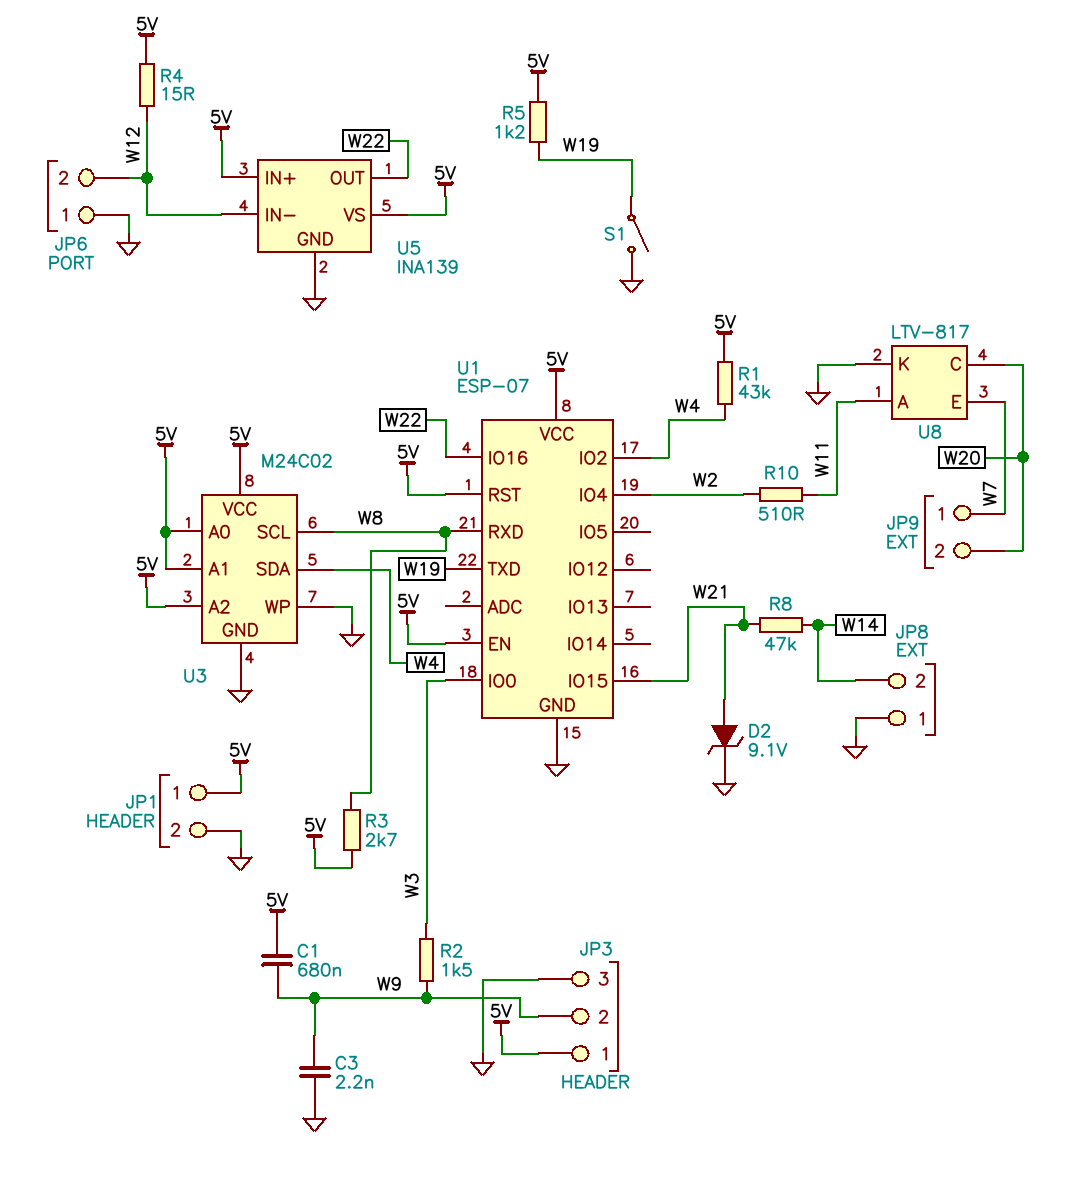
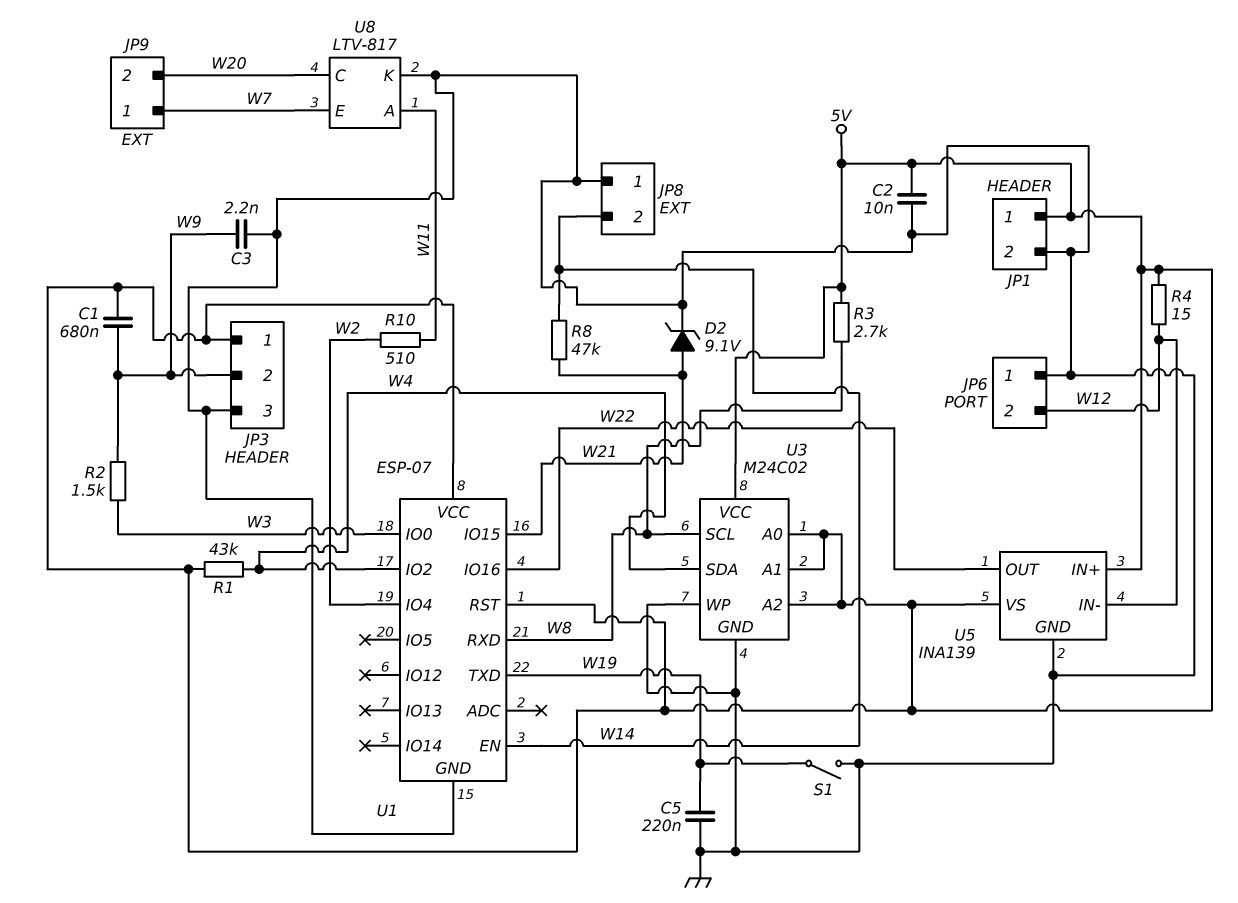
C2: none -> 10nF (5V, GND)
C5: none -> 220nF (GND, W19)
R5: 1.2k (5V, W19) -> none
U1 pin EN: 5V -> W14

